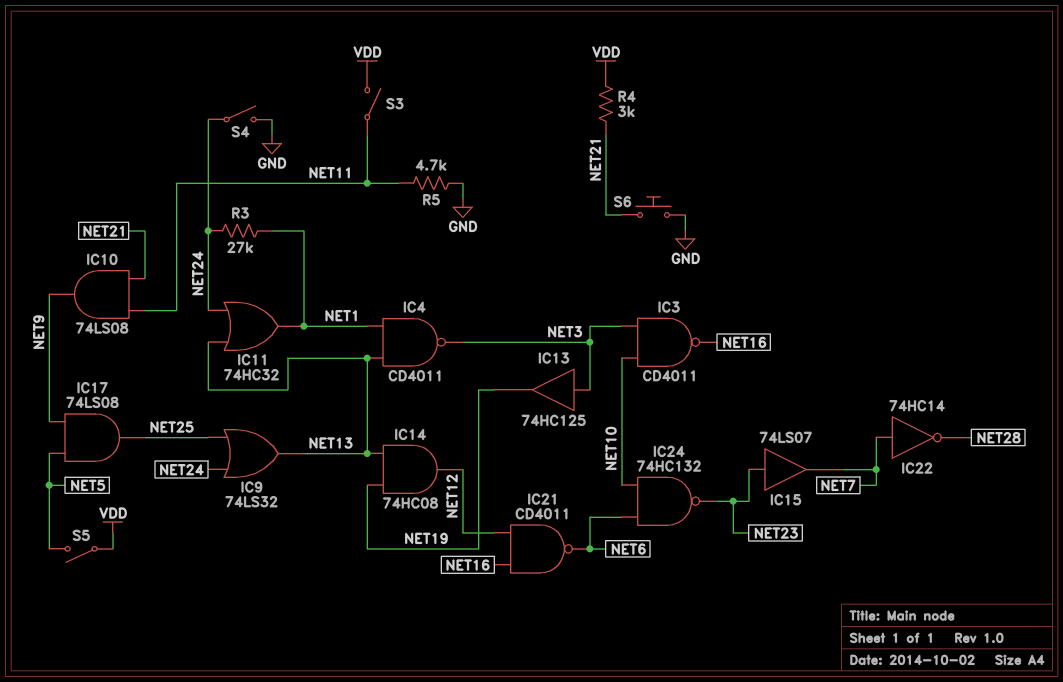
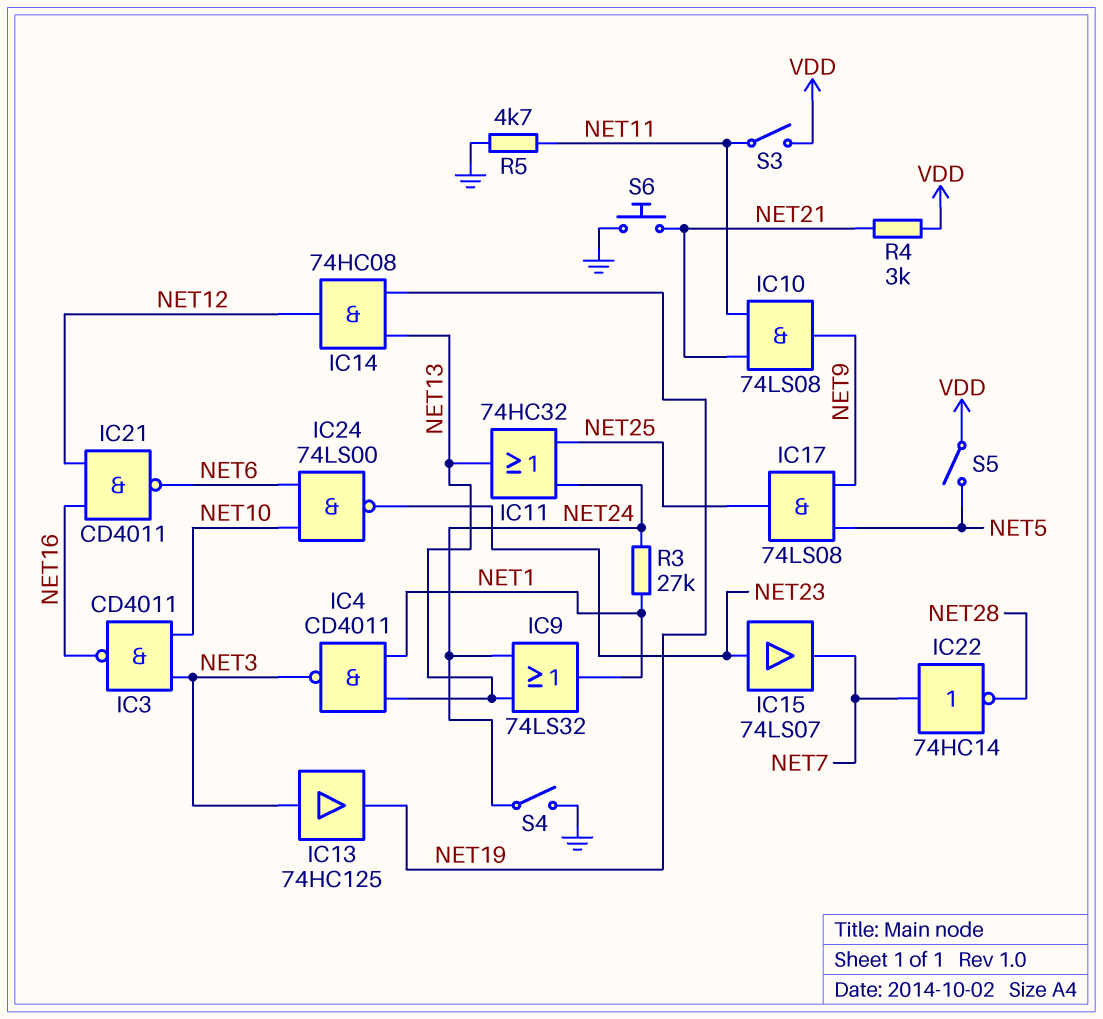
IC9: OR 74LS32 (in NET24, in NET25, out NET13) -> OR 74LS32 (in NET13, in NET24, out NET1)
IC11: OR 74HC32 (in NET13, in NET24, out NET1) -> OR 74HC32 (in NET24, in NET25, out NET13)
IC24: NAND 74HC132 (in NET6, in NET10, out NET23) -> NAND 74LS00 (in NET6, in NET10, out NET23)

